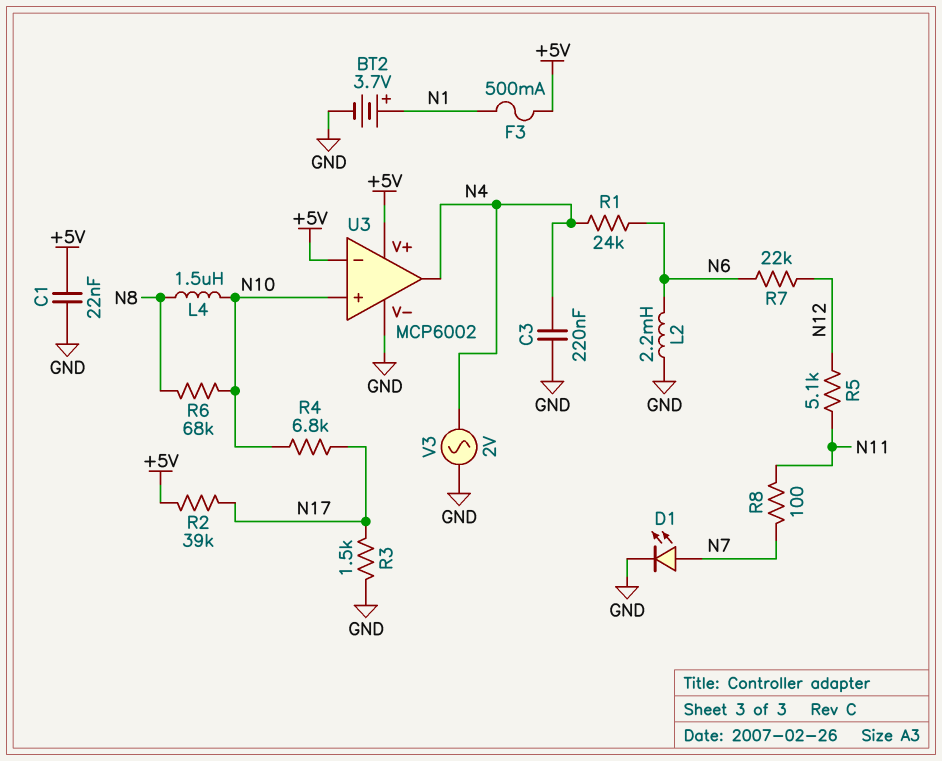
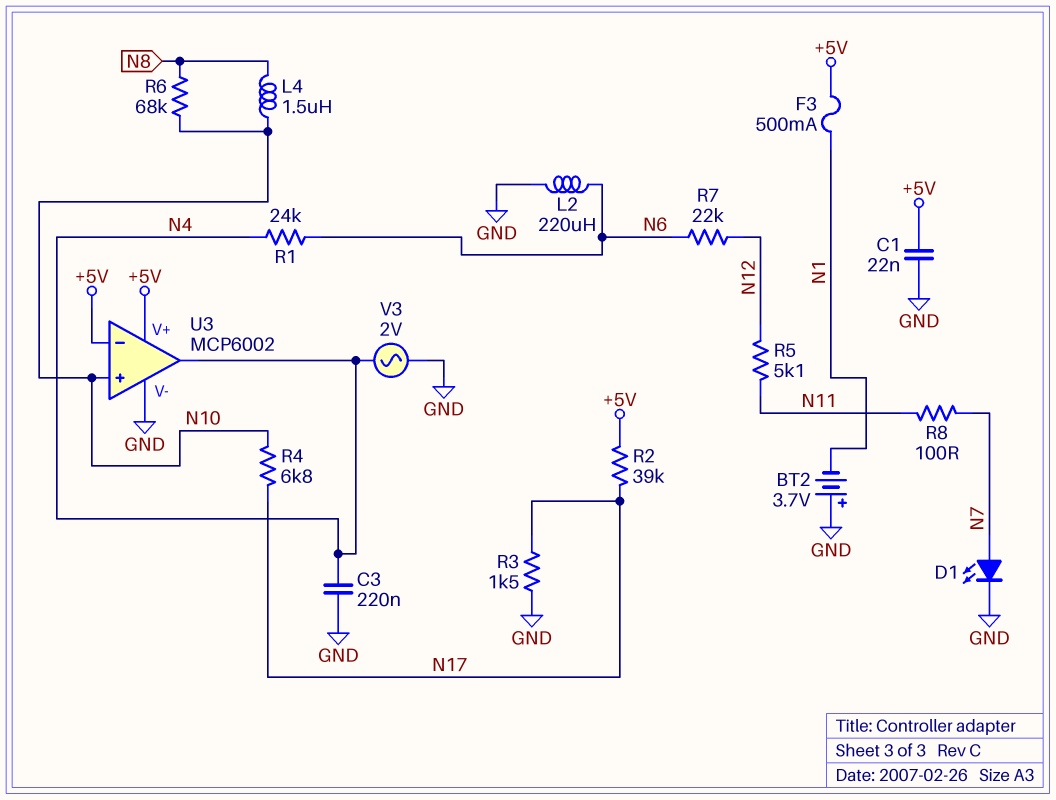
BT2: 3.7V (plus N1, minus GND) -> 3.7V (plus GND, minus N1)
L2: 2.2mH (GND, N6) -> 220uH (GND, N6)

